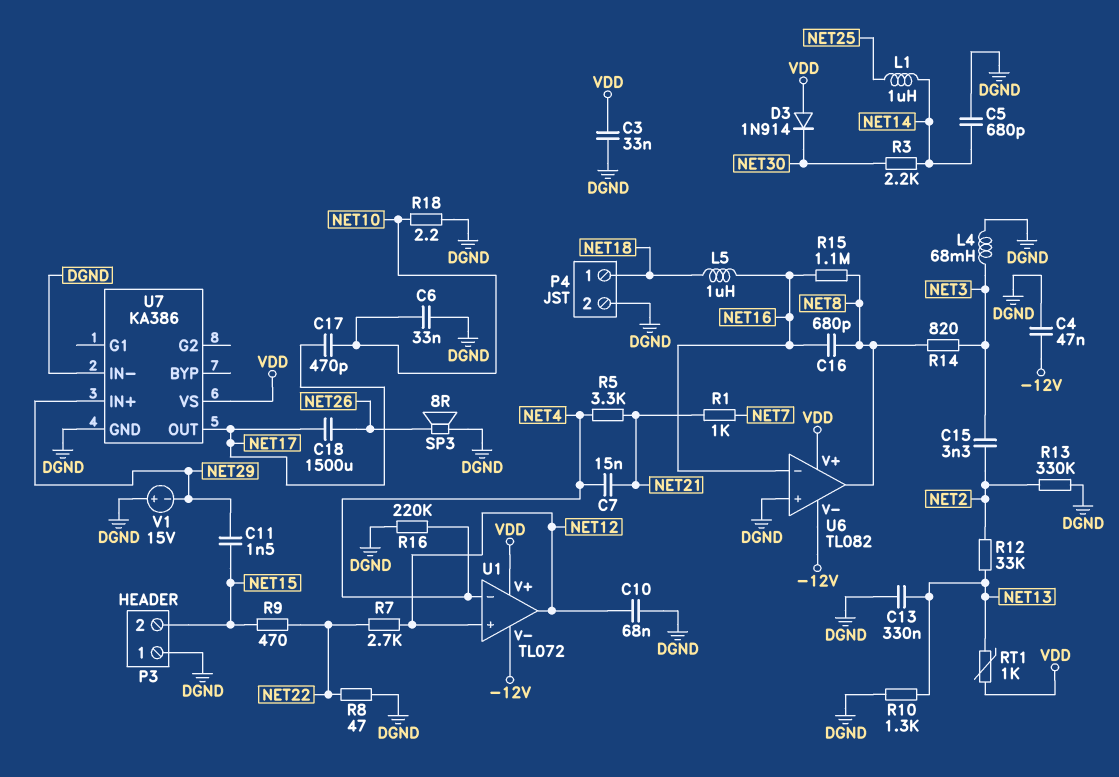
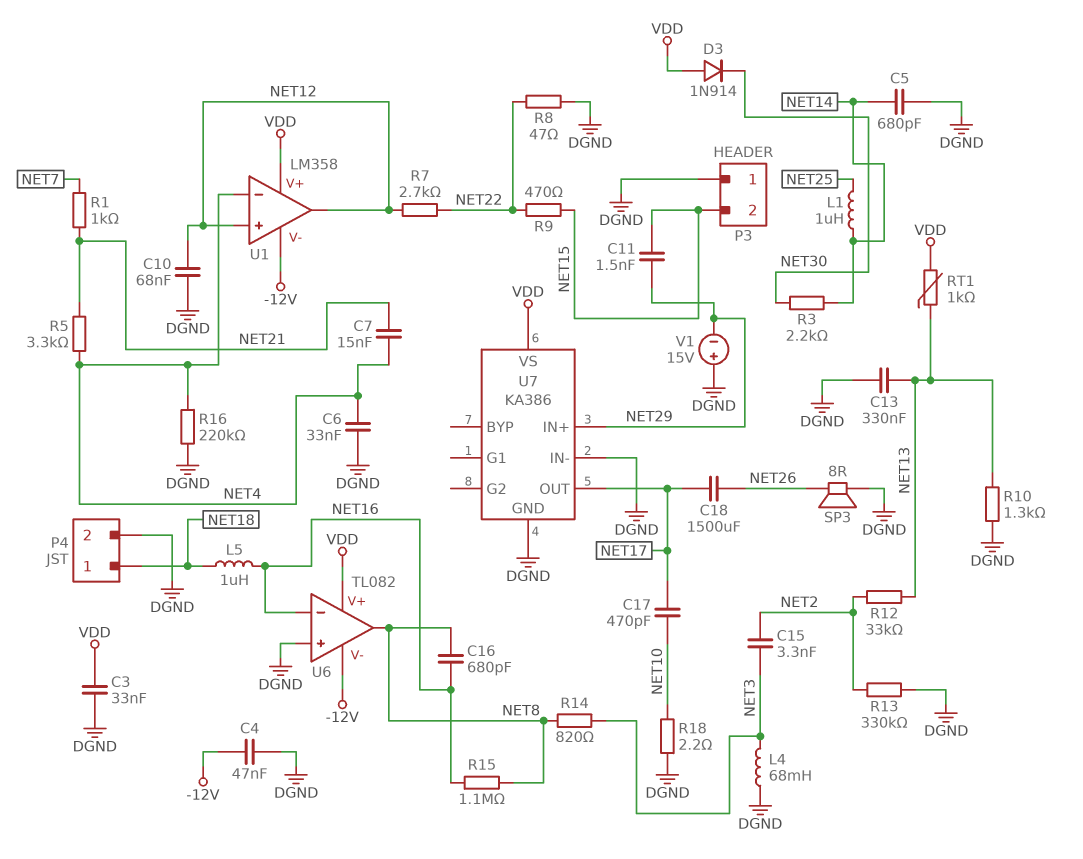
C6: 33nF (DGND, NET10) -> 33nF (DGND, NET4)
U1: TL072 -> LM358

